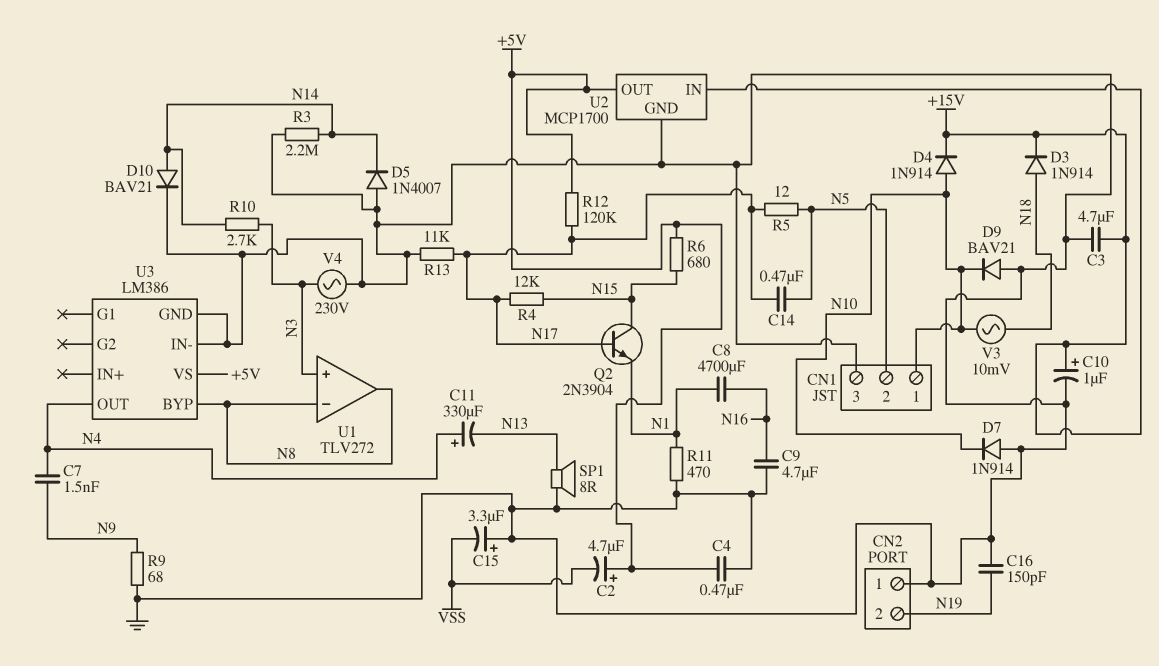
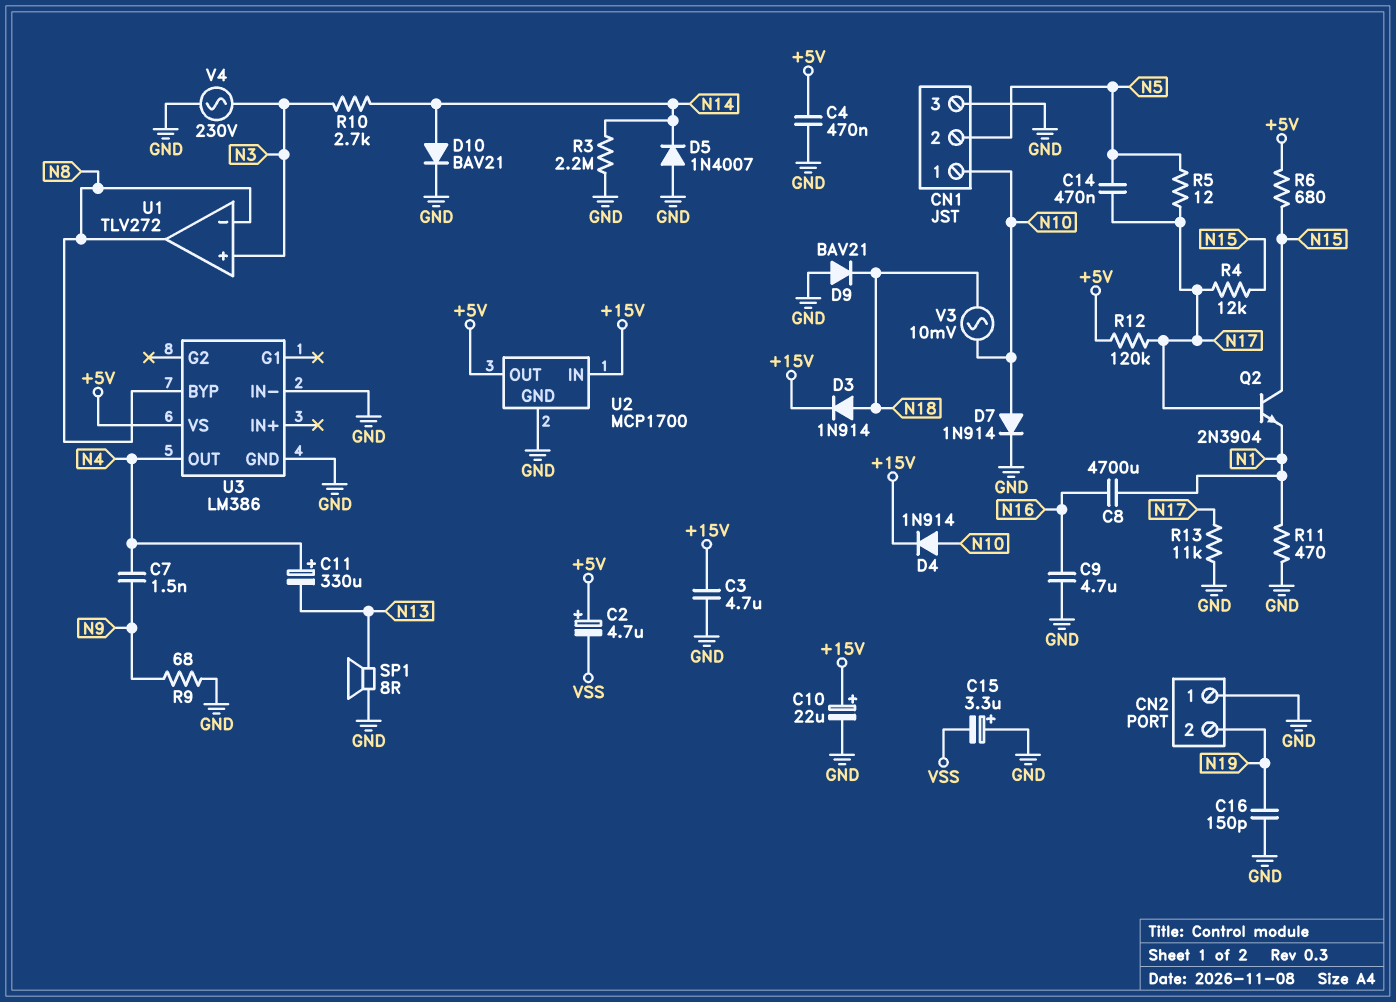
C10: 1uF (plus +15V, minus GND) -> 22uF (plus +15V, minus GND)
D7: diode 1N914 (A GND, K N10) -> diode 1N914 (A N10, K GND)
D9: diode BAV21 (A GND, K N10) -> diode BAV21 (A GND, K N18)

